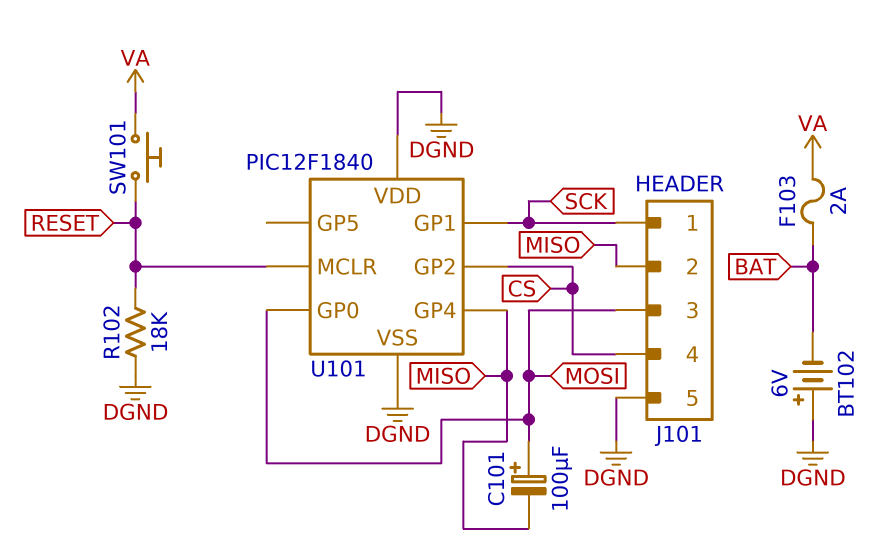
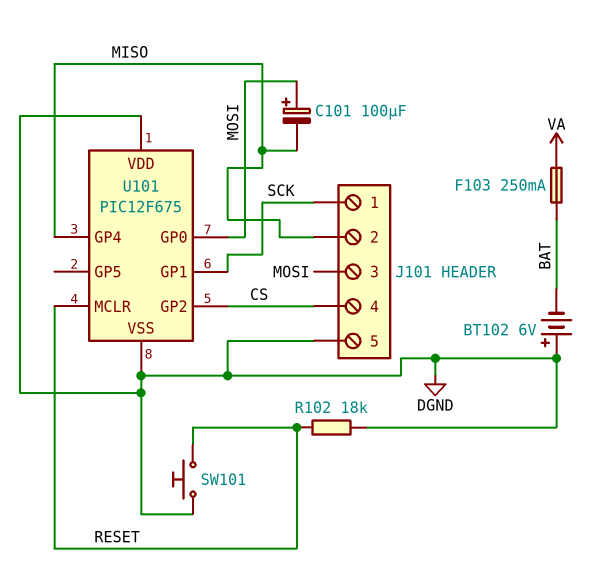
F103: 2A (BAT, VA) -> 250mA (BAT, VA)
SW101: button (RESET, VA) -> button (DGND, RESET)
U101: PIC12F1840 -> PIC12F675

